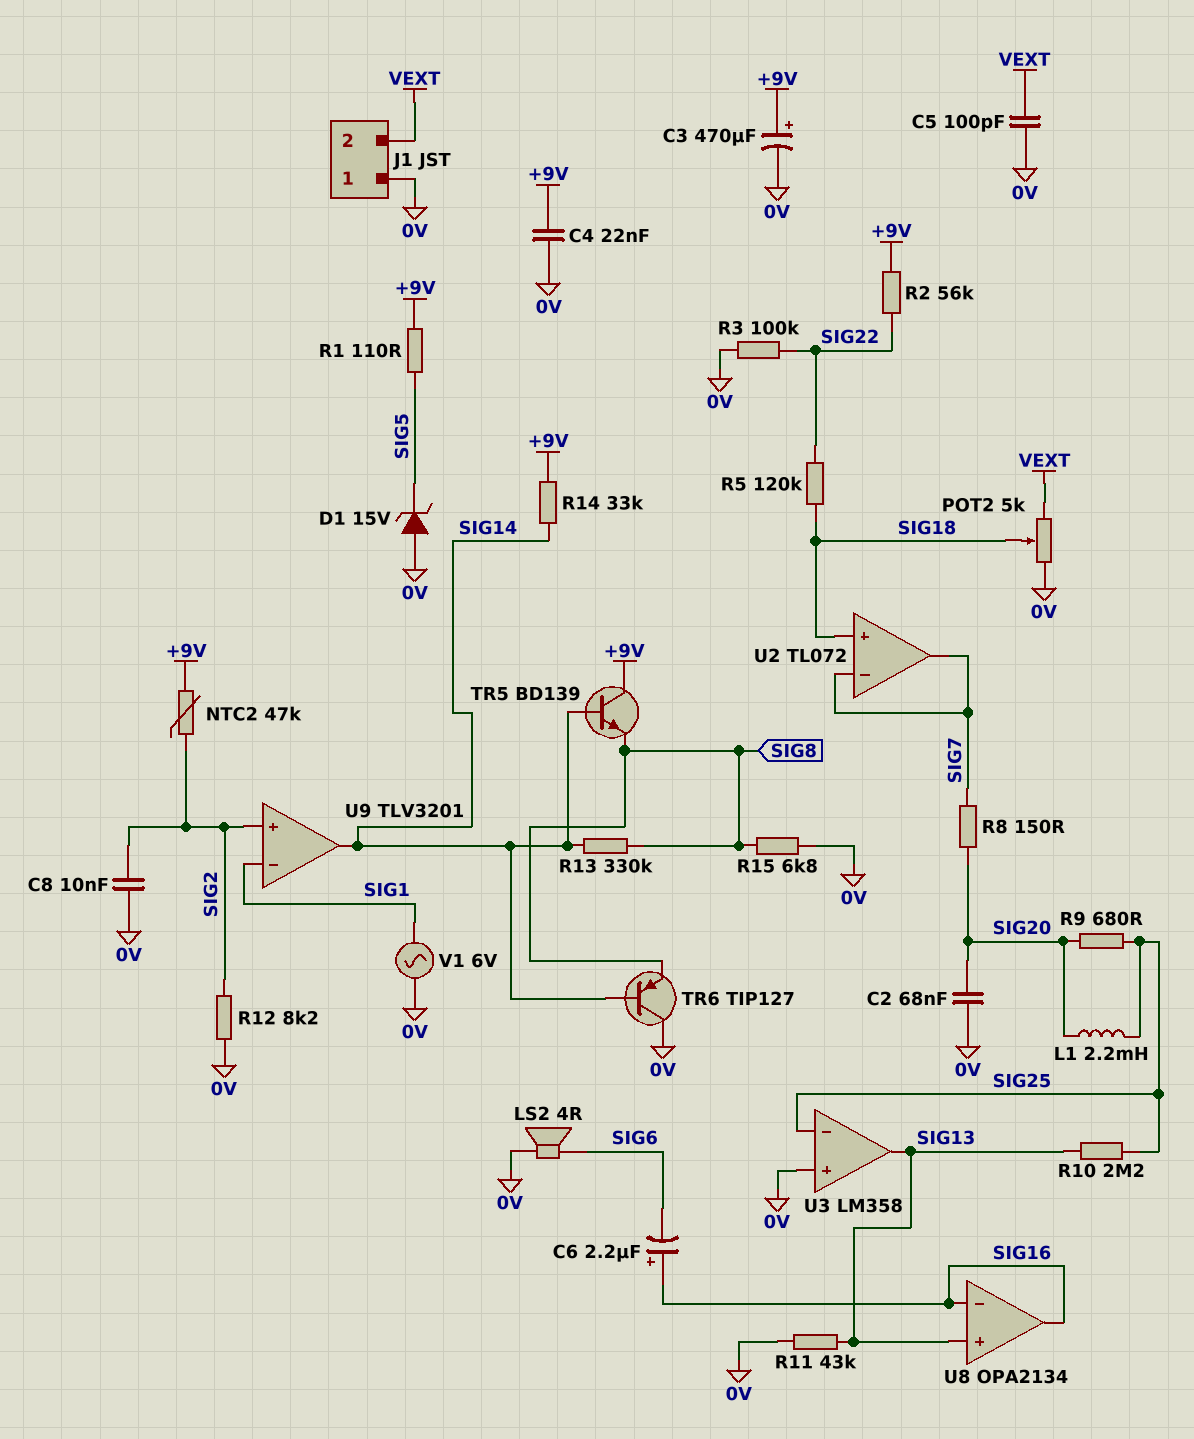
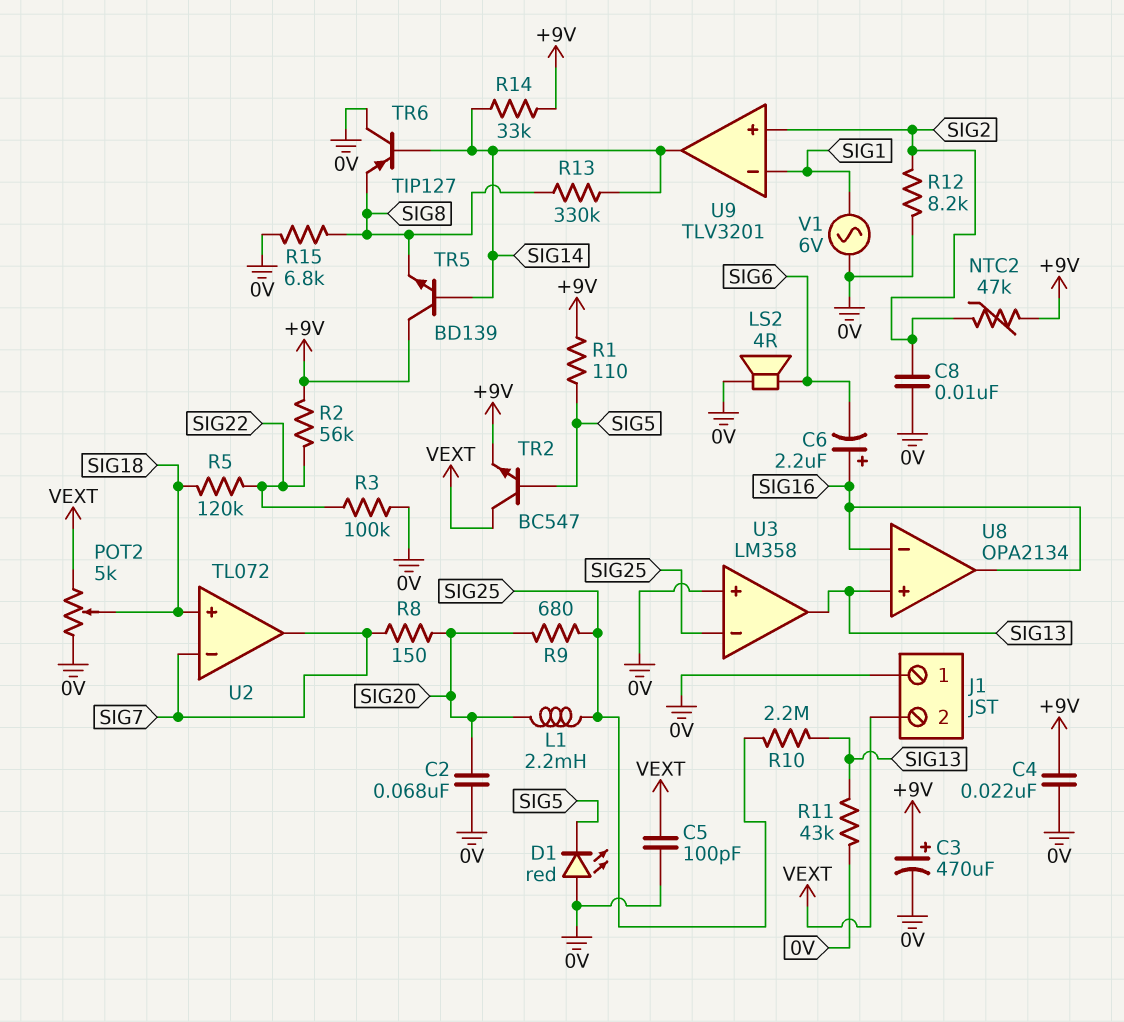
D1: zener 15V (A 0V, K SIG5) -> LED red (A 0V, K SIG5)
TR2: none -> NPN BC547 (B SIG5, C VEXT, E +9V)

